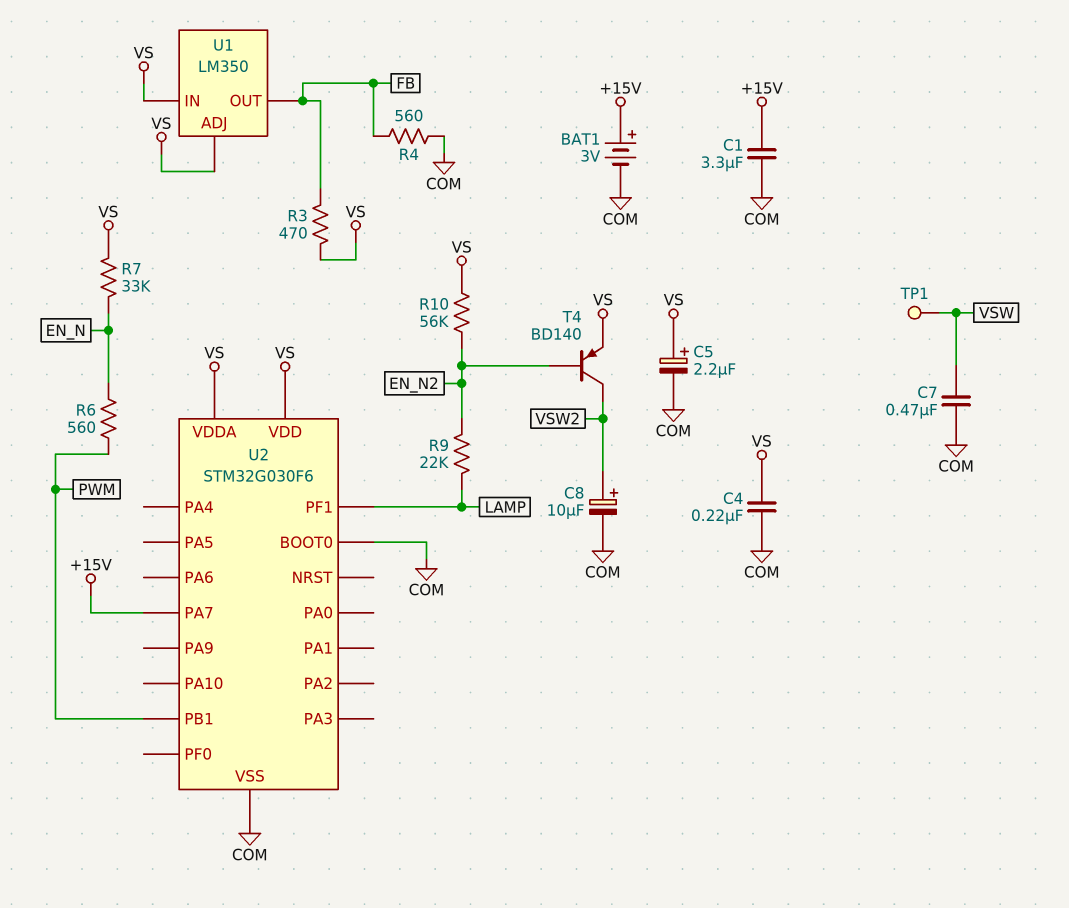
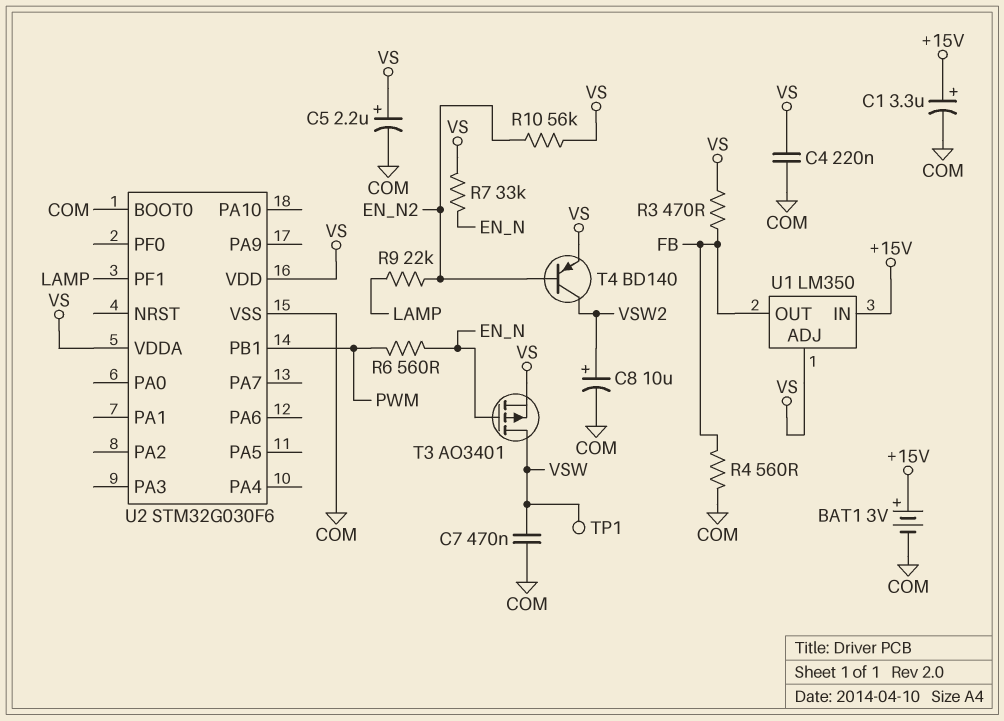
C1: 3.3uF (+15V, COM) -> 3.3uF (plus +15V, minus COM)
T3: none -> PMOS AO3401 (G EN_N, D VSW, S VS)
U1 pin IN: VS -> +15V
U2 pin PA7: +15V -> none

